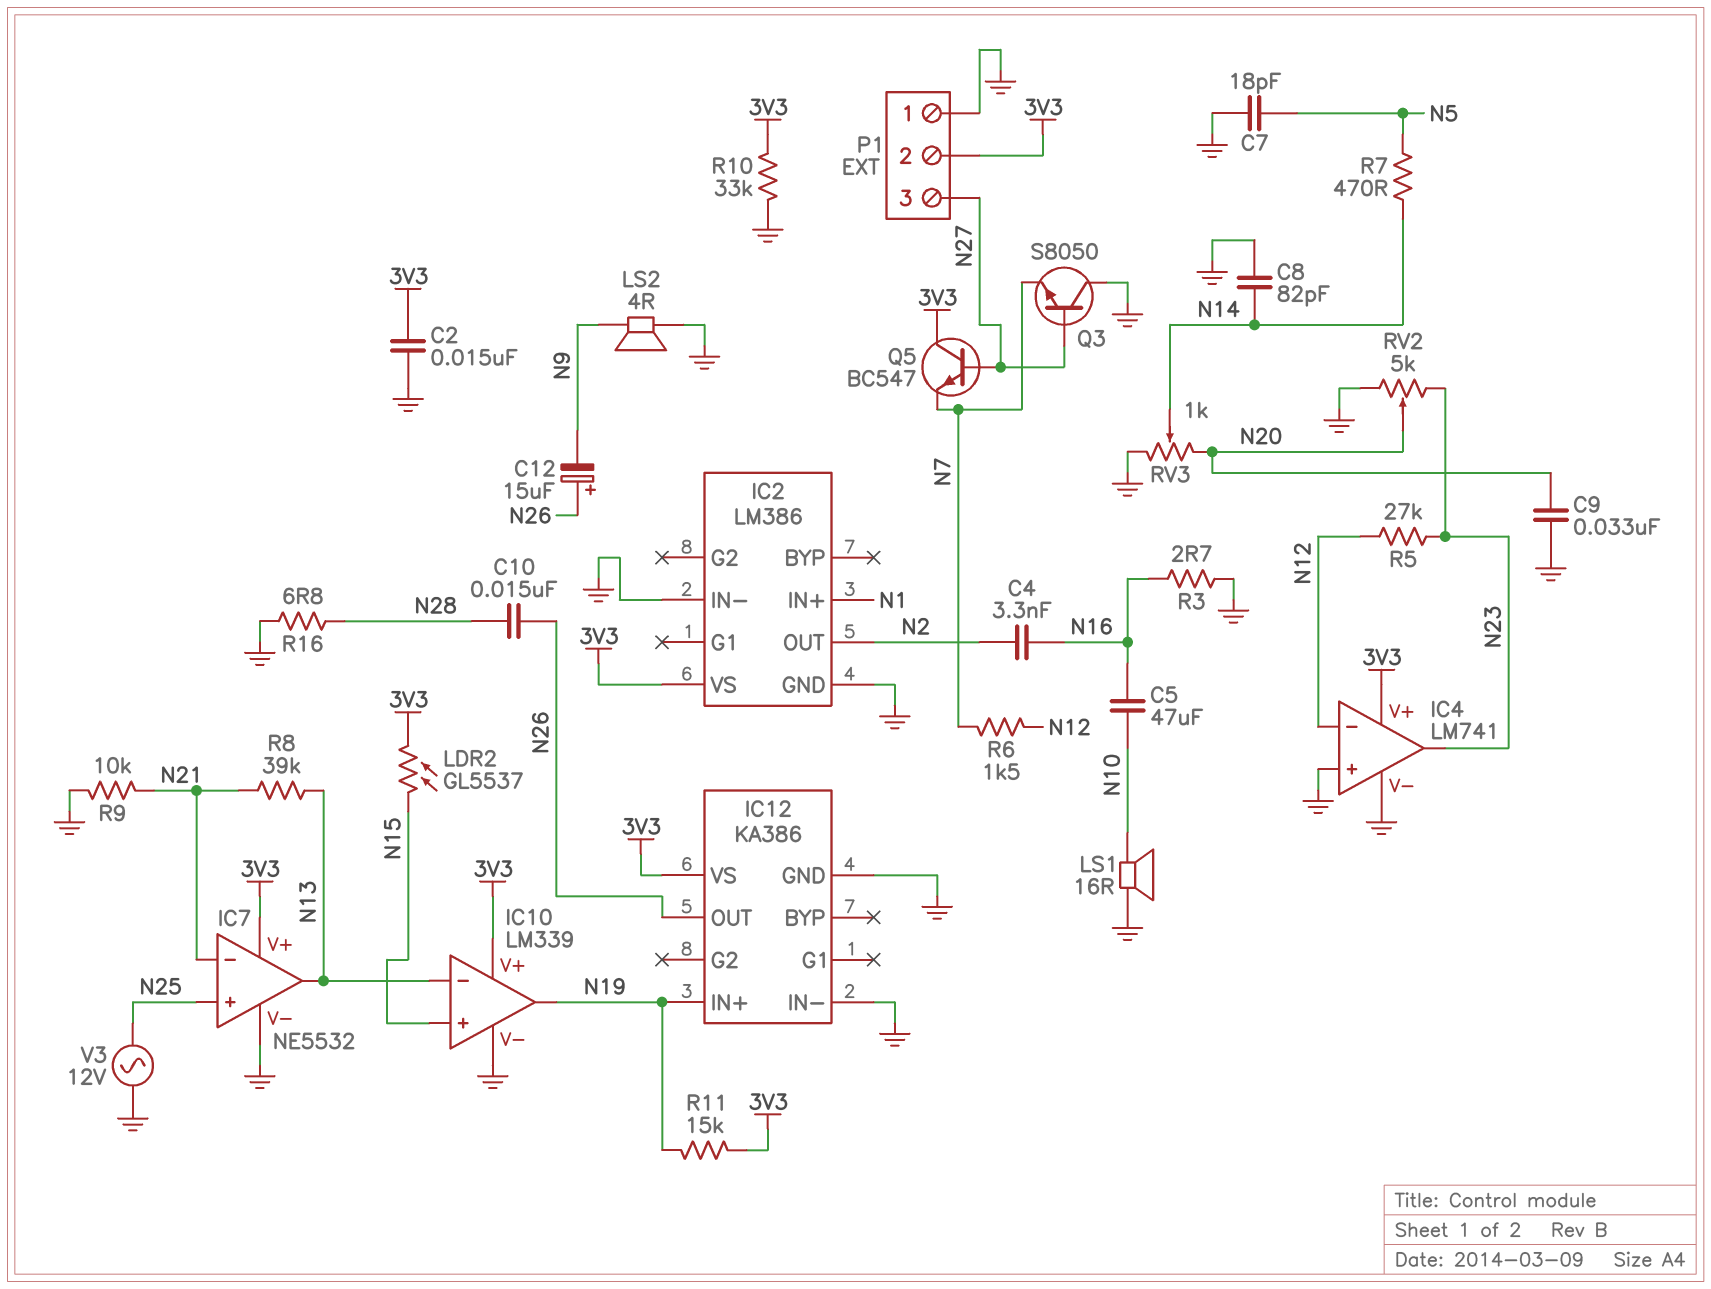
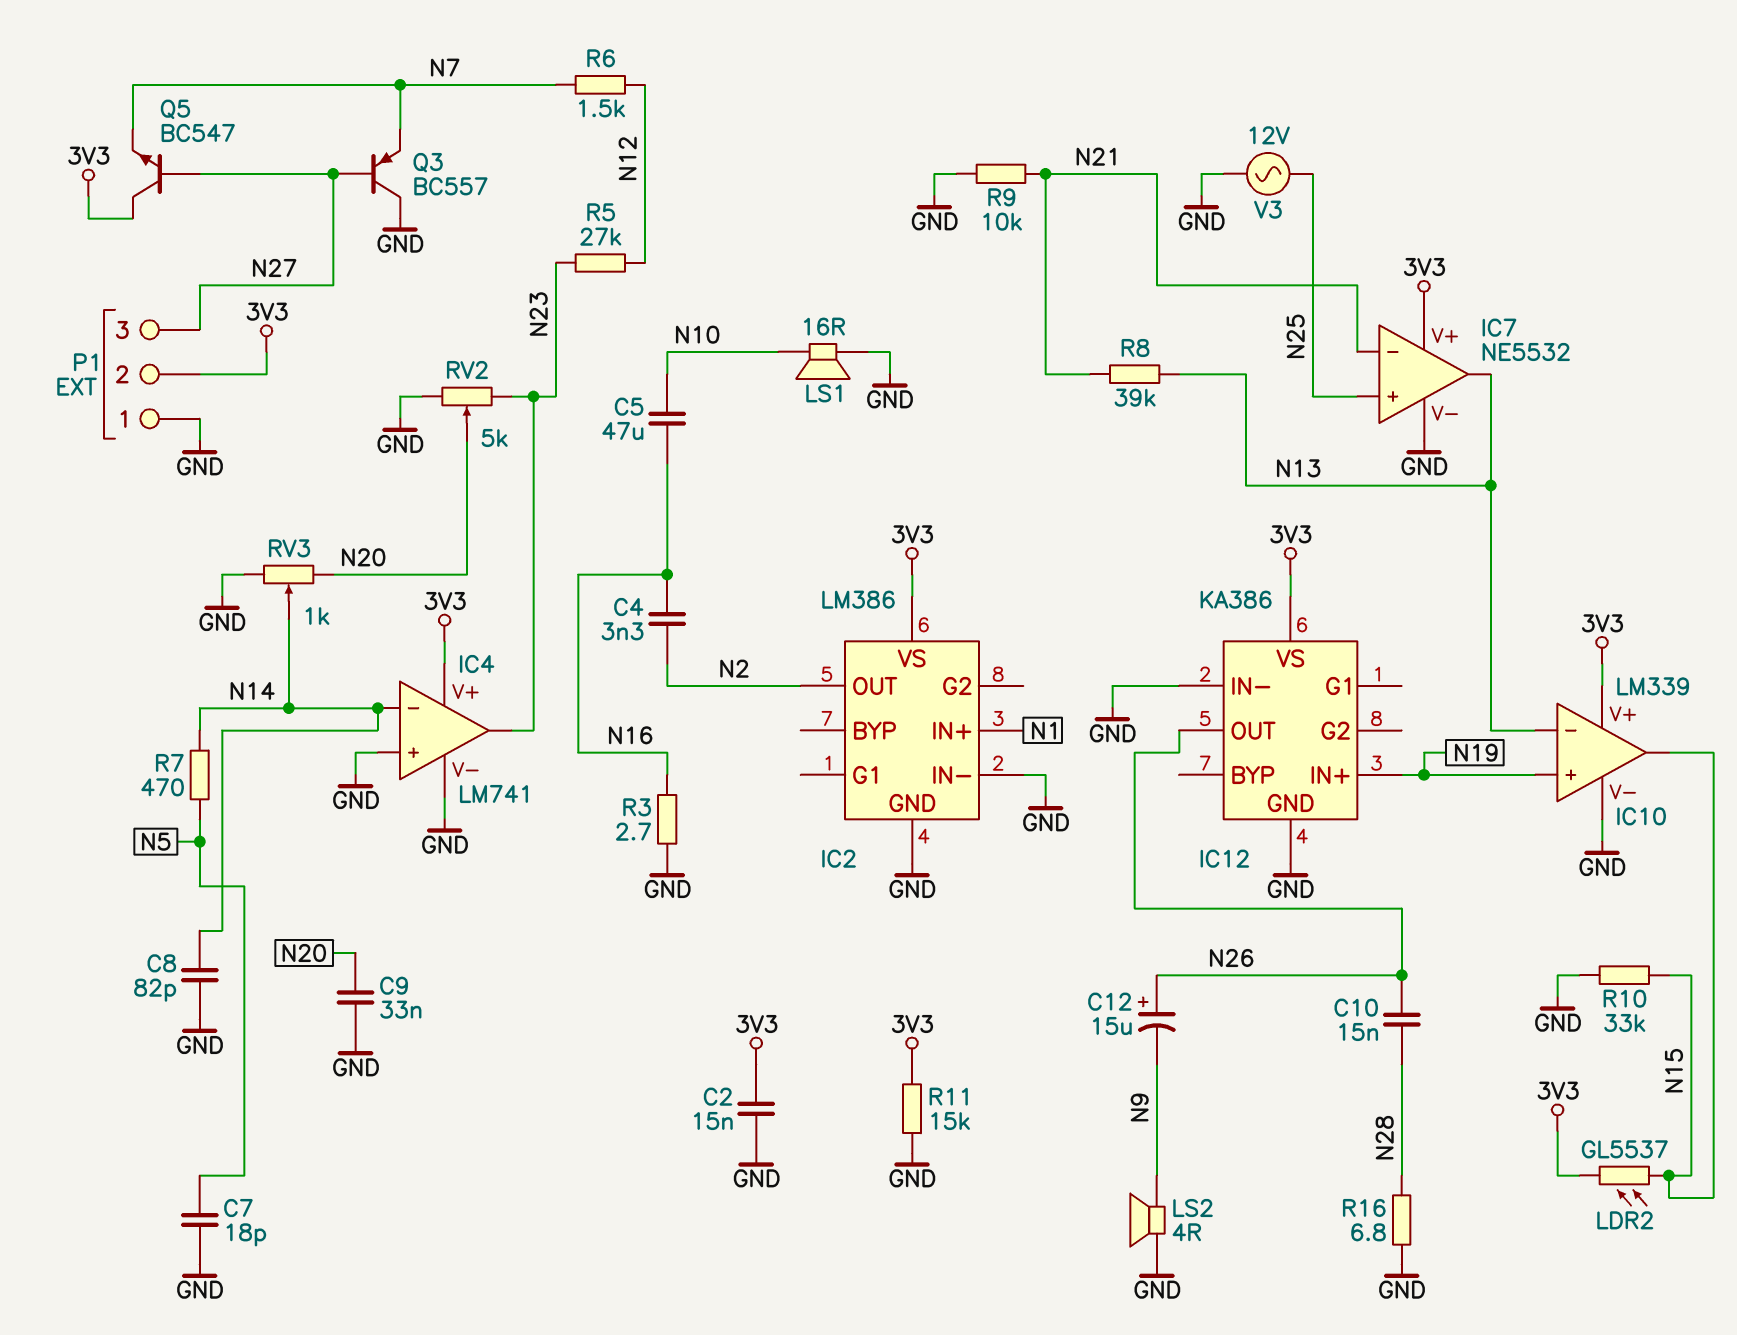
IC4 pin in-: N12 -> N14
IC10 pin in+: N15 -> N19
IC10 pin out: N19 -> N15
Q3: NPN S8050 (B N27, C GND, E N7) -> PNP BC557 (B N27, C GND, E N7)
R10: 33k (3V3, GND) -> 33k (GND, N15)
R11: 15k (3V3, N19) -> 15k (3V3, GND)

